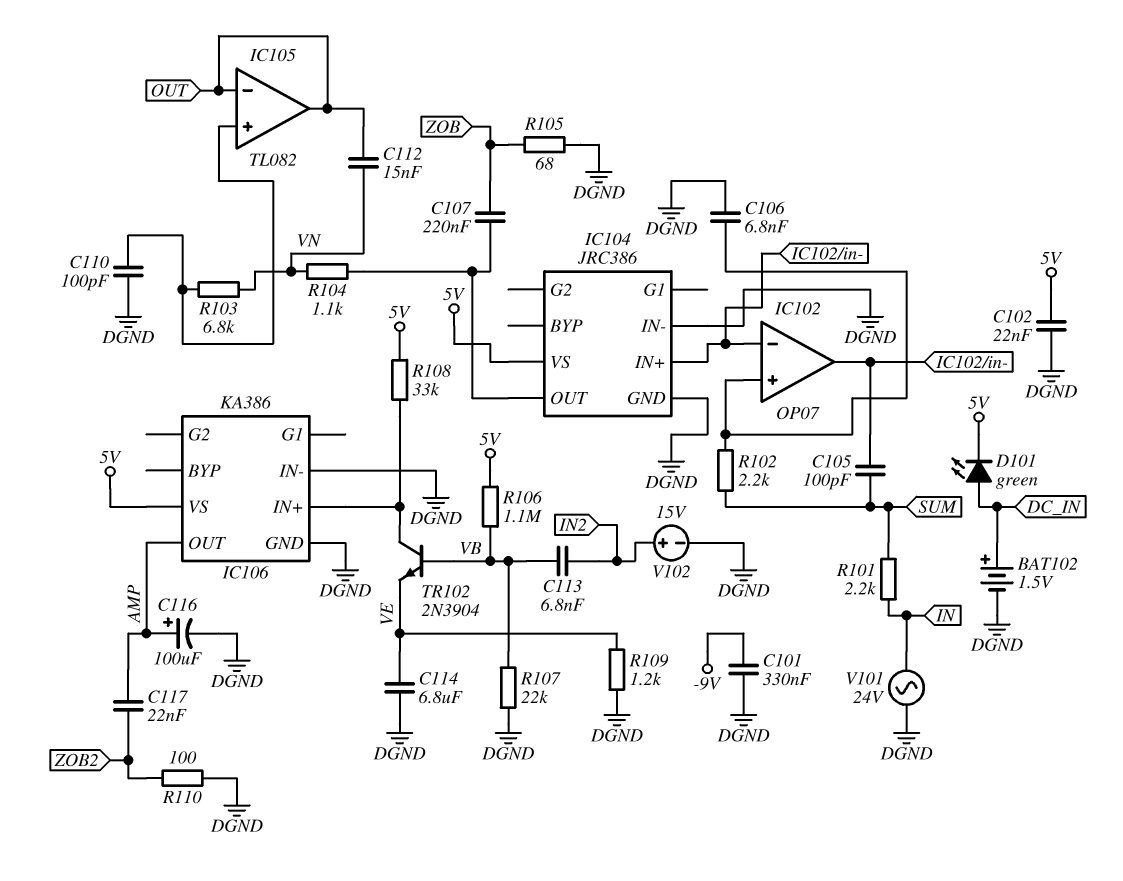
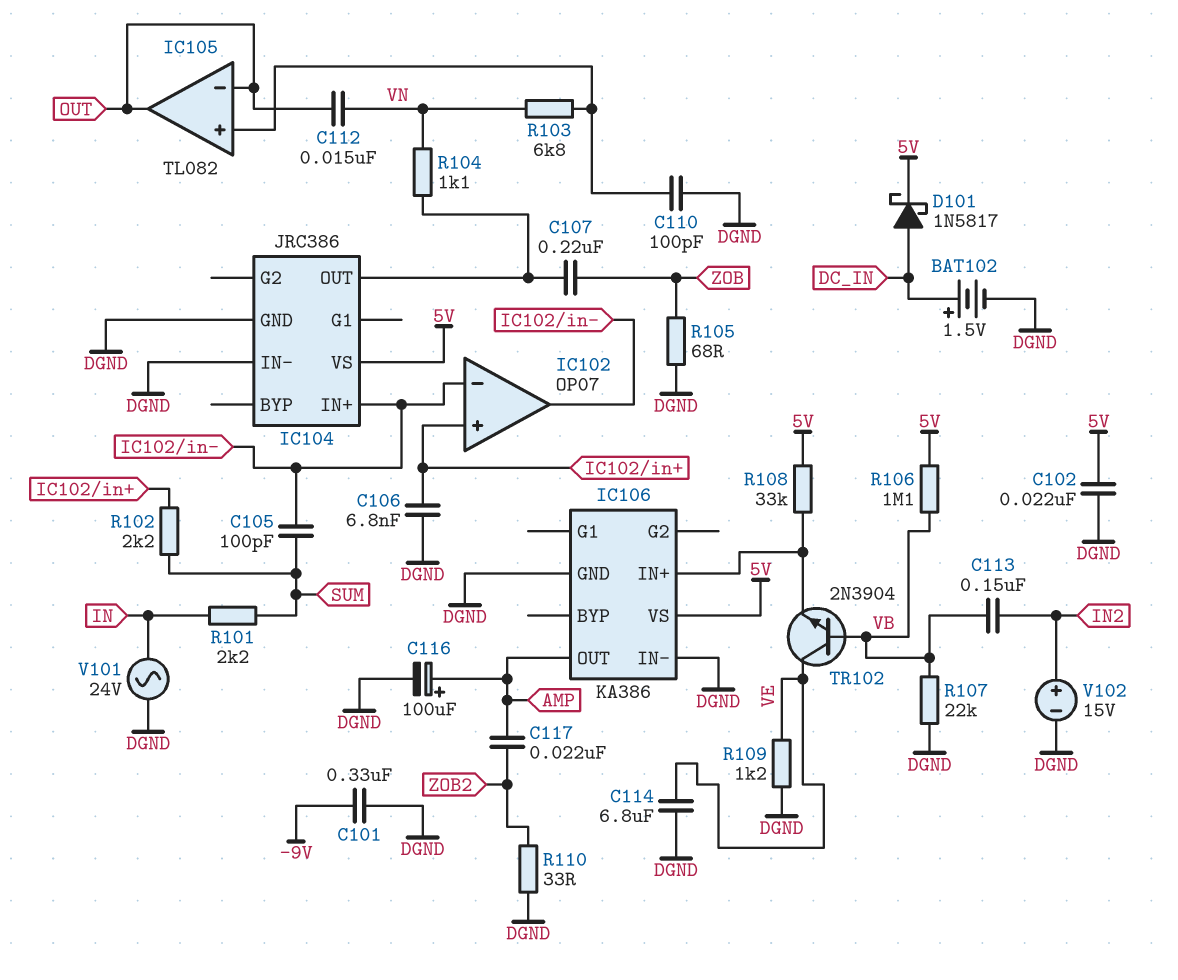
C113: 6.8nF (IN2, VB) -> 150nF (IN2, VB)
D101: LED green (A DC_IN, K 5V) -> schottky 1N5817 (A DC_IN, K 5V)
R110: 100 (DGND, ZOB2) -> 33 (DGND, ZOB2)
TR102: NPN 2N3904 (B VB, C IC106/IN+, E VE) -> NPN 2N3904 (B VB, C VE, E IC106/IN+)

